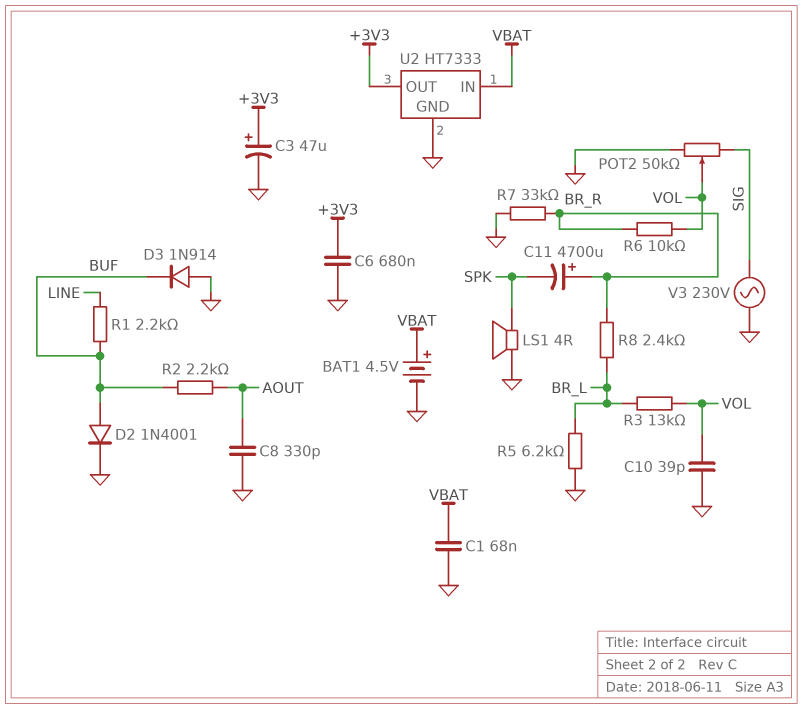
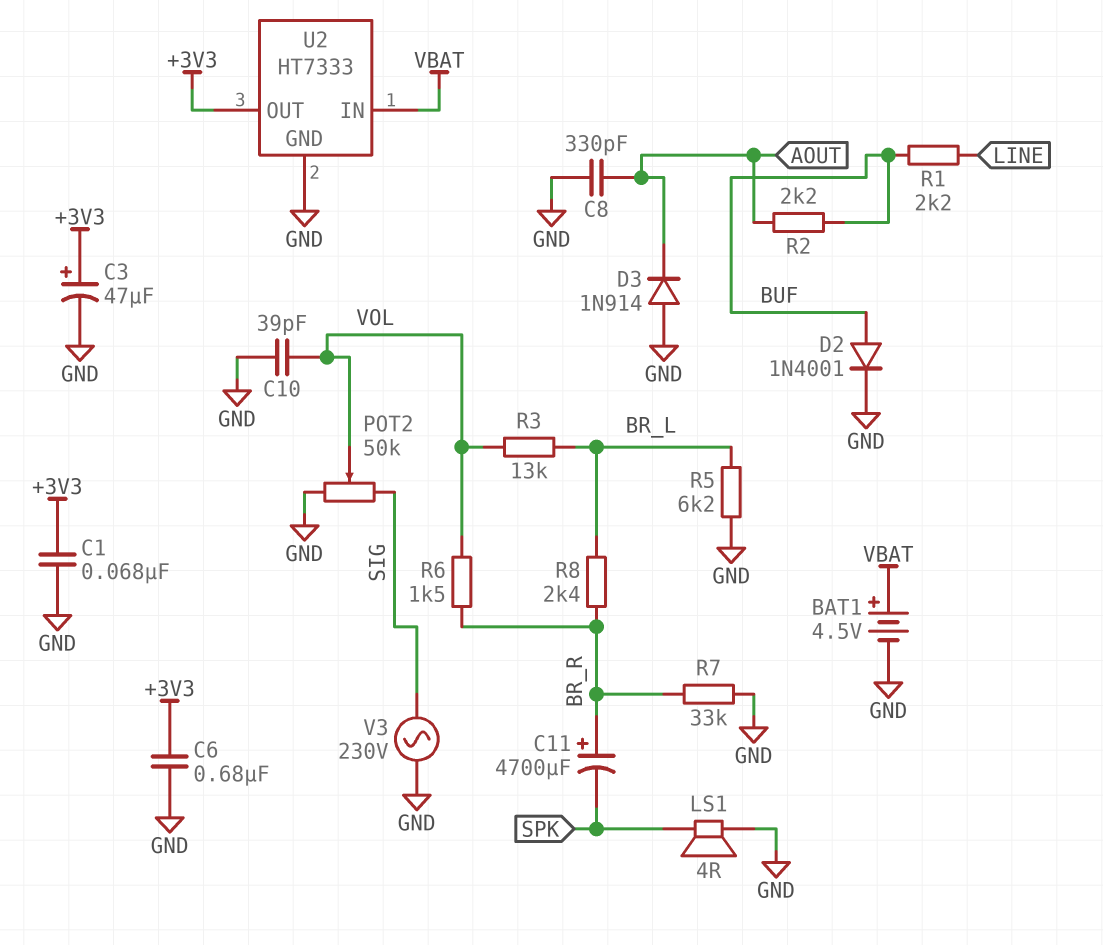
C1: 68nF (GND, VBAT) -> 68nF (+3V3, GND)
D3: diode 1N914 (A GND, K BUF) -> diode 1N914 (A GND, K AOUT)
R6: 10k (BR_R, VOL) -> 1.5k (BR_R, VOL)

